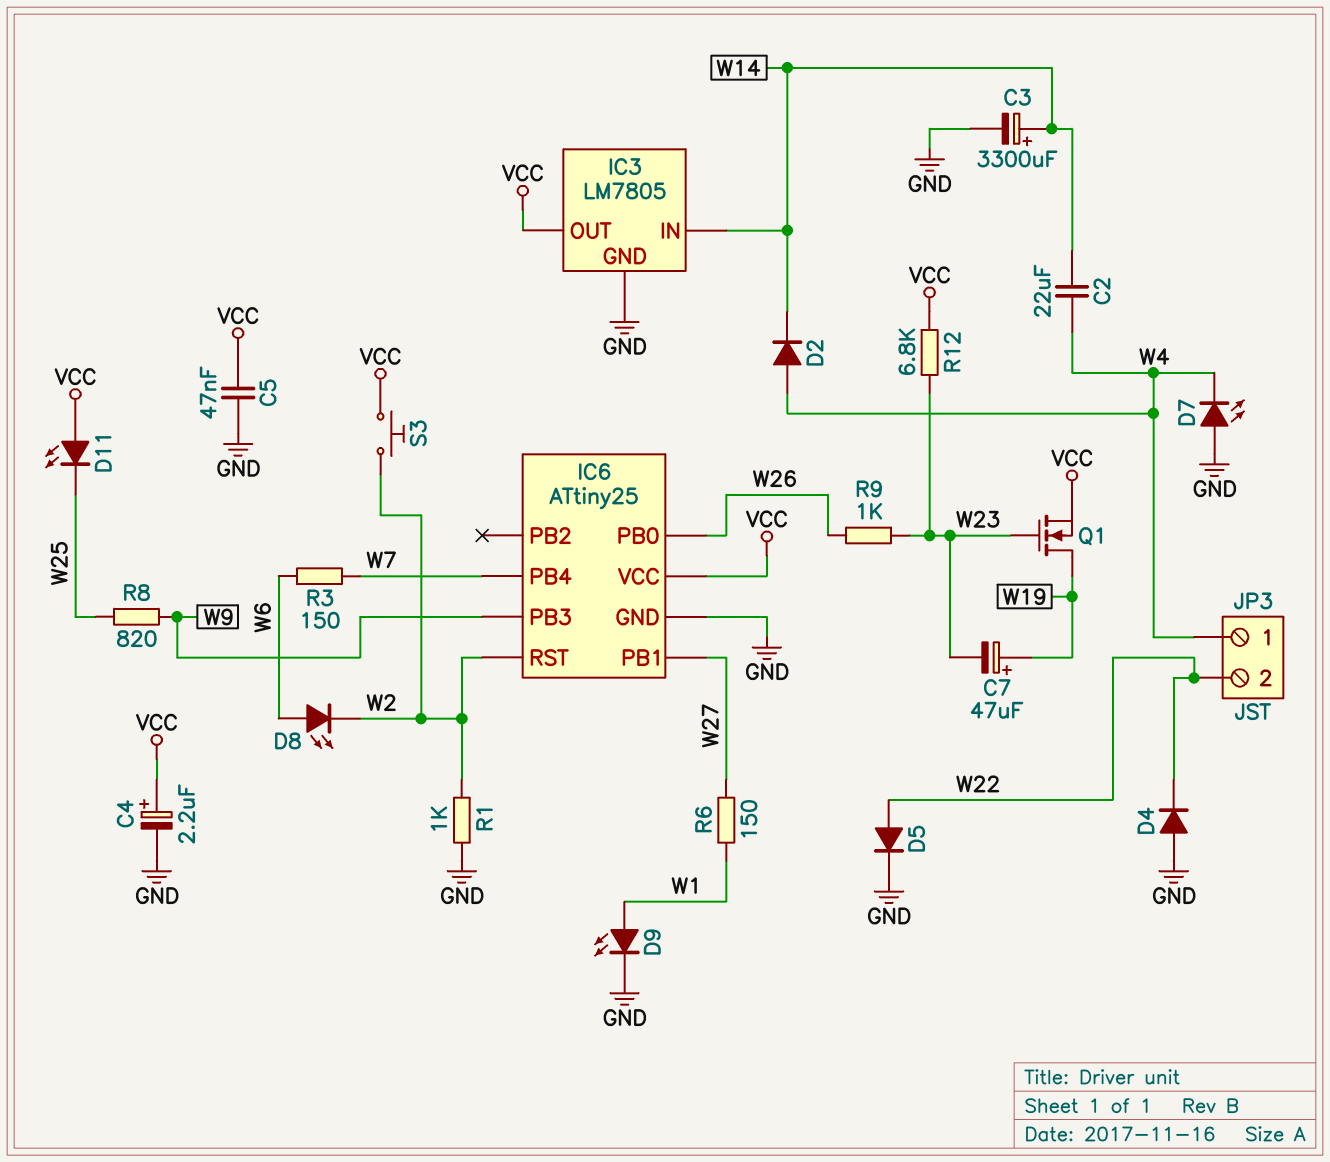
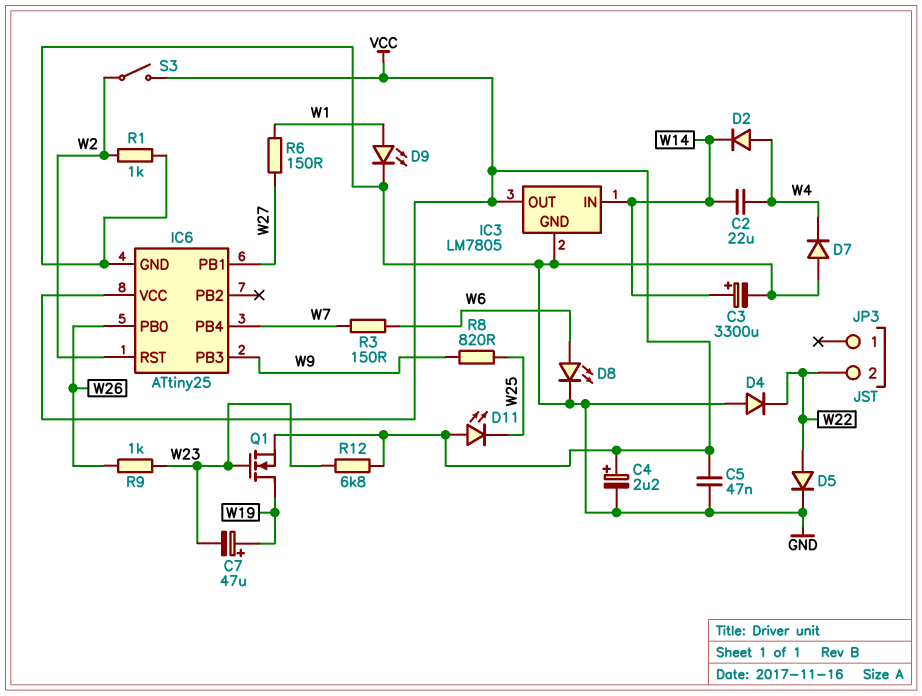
D7: LED (A GND, K W4) -> diode (A GND, K W4)
D8: LED (A W6, K W2) -> LED (A W6, K GND)
JP3 pin 1: W4 -> none
S3: button (VCC, W2) -> switch (VCC, W2)

